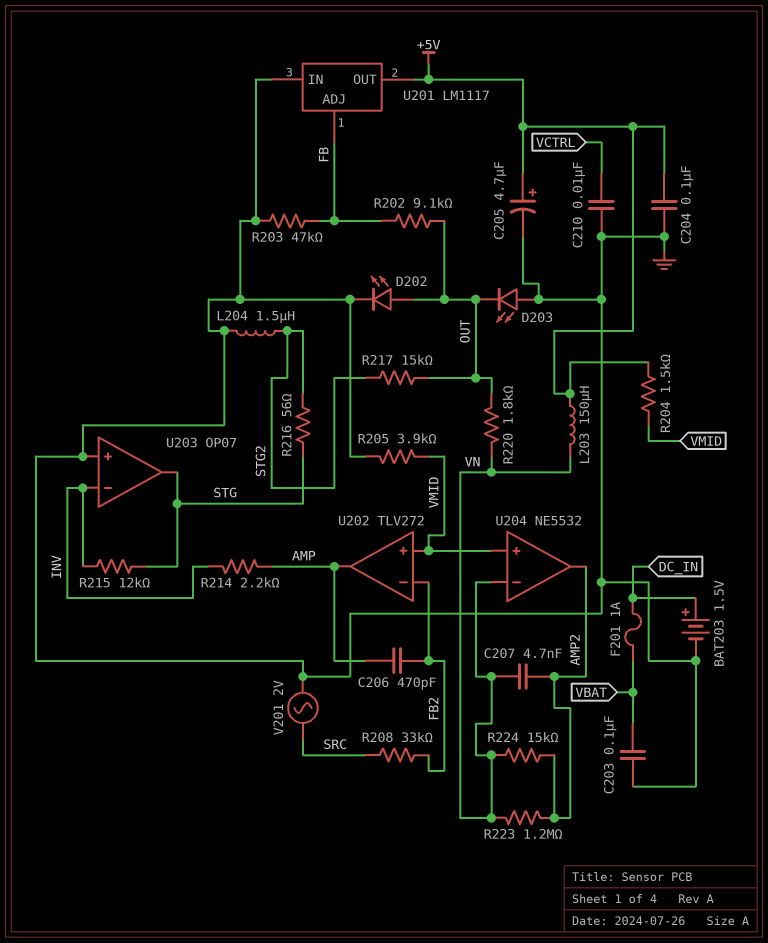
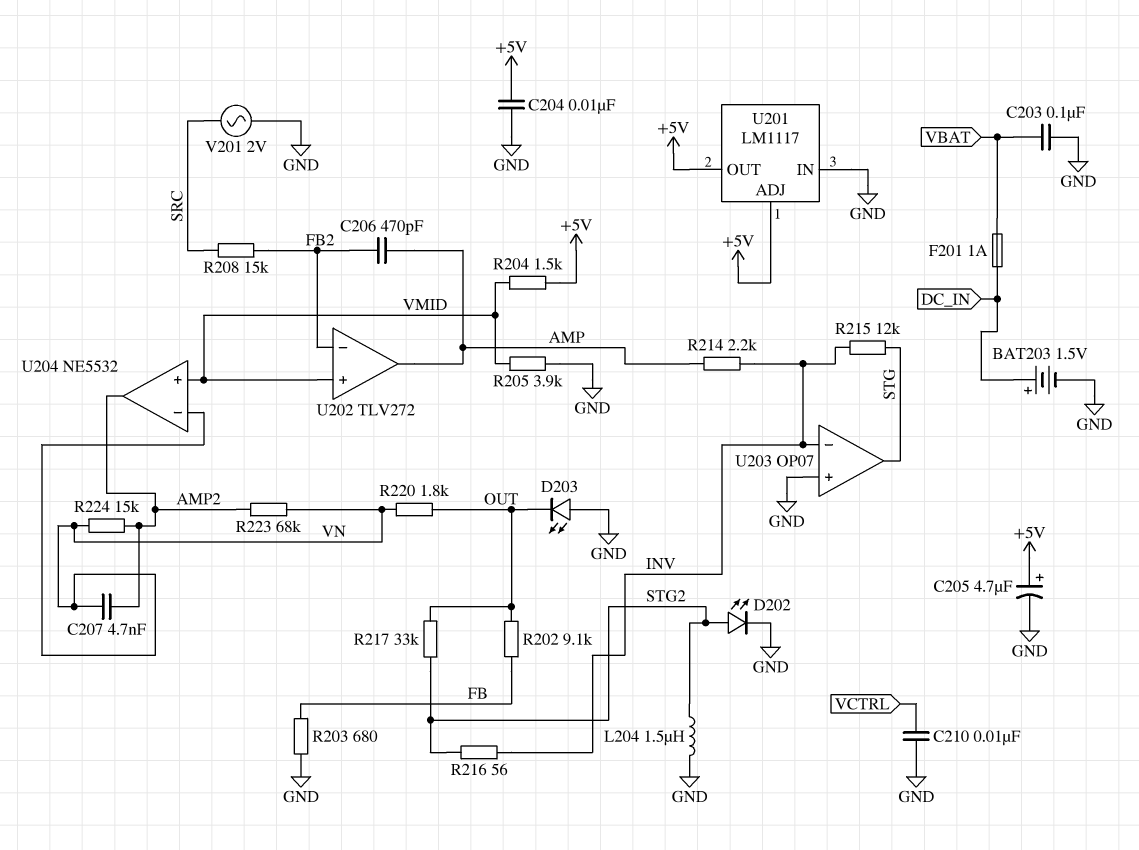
C204: 100nF (+5V, GND) -> 10nF (+5V, GND)
D202: LED (A OUT, K GND) -> LED (A STG2, K GND)
L203: 150uH (+5V, VN) -> none
R203: 47k (FB, GND) -> 680 (FB, GND)
R208: 33k (FB2, SRC) -> 15k (FB2, SRC)
R216: 56 (STG, STG2) -> 56 (INV, STG2)
R217: 15k (OUT, STG2) -> 33k (OUT, STG2)
R223: 1.2M (AMP2, VN) -> 68k (AMP2, VN)
U201 pin ADJ: FB -> +5V

